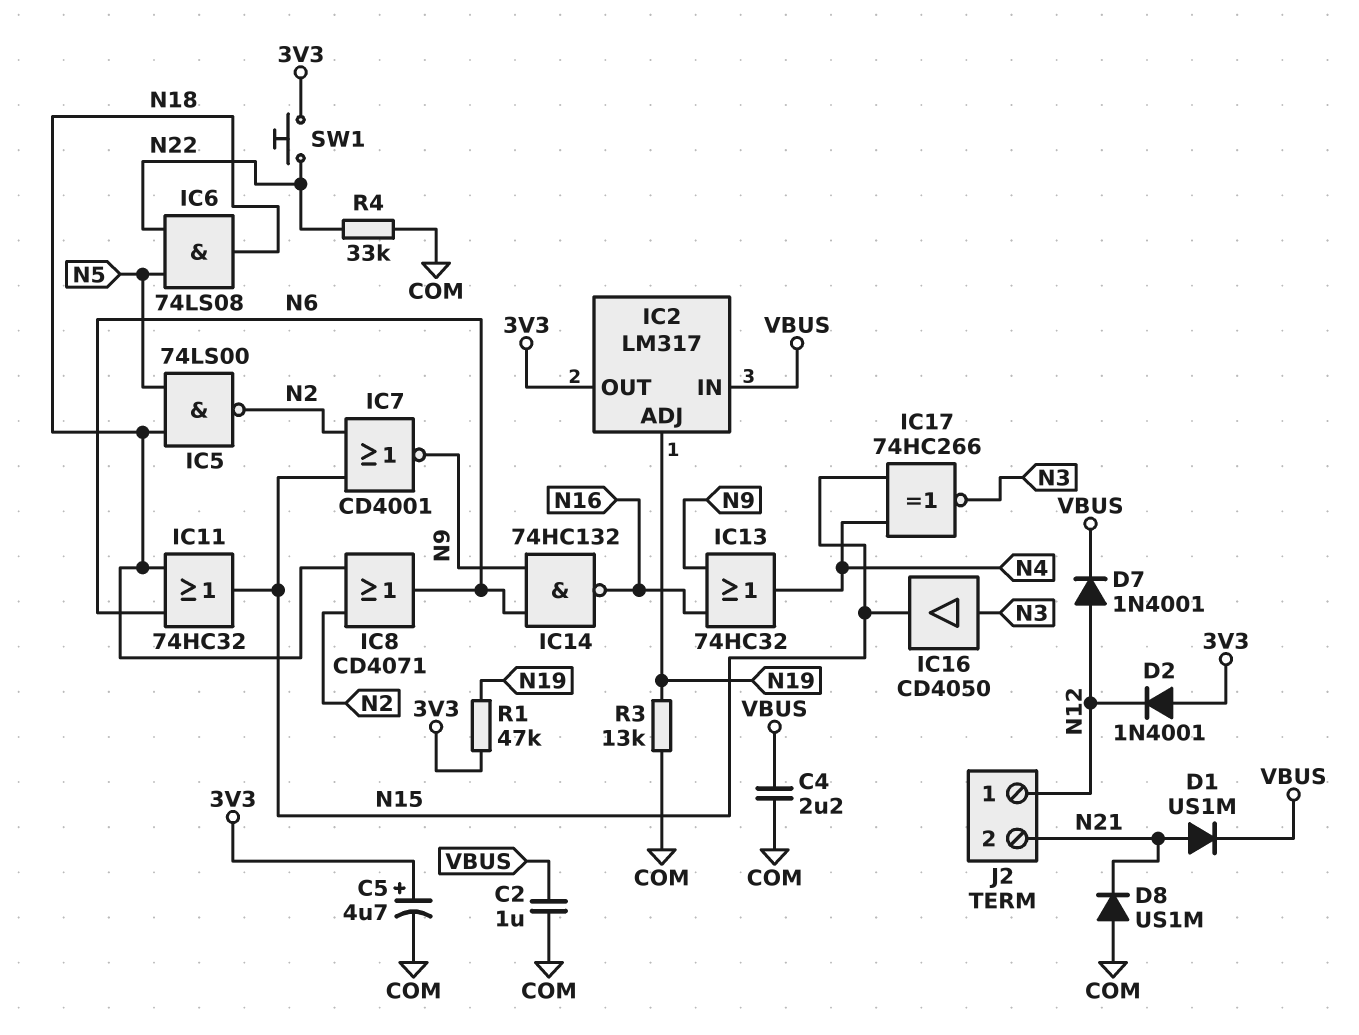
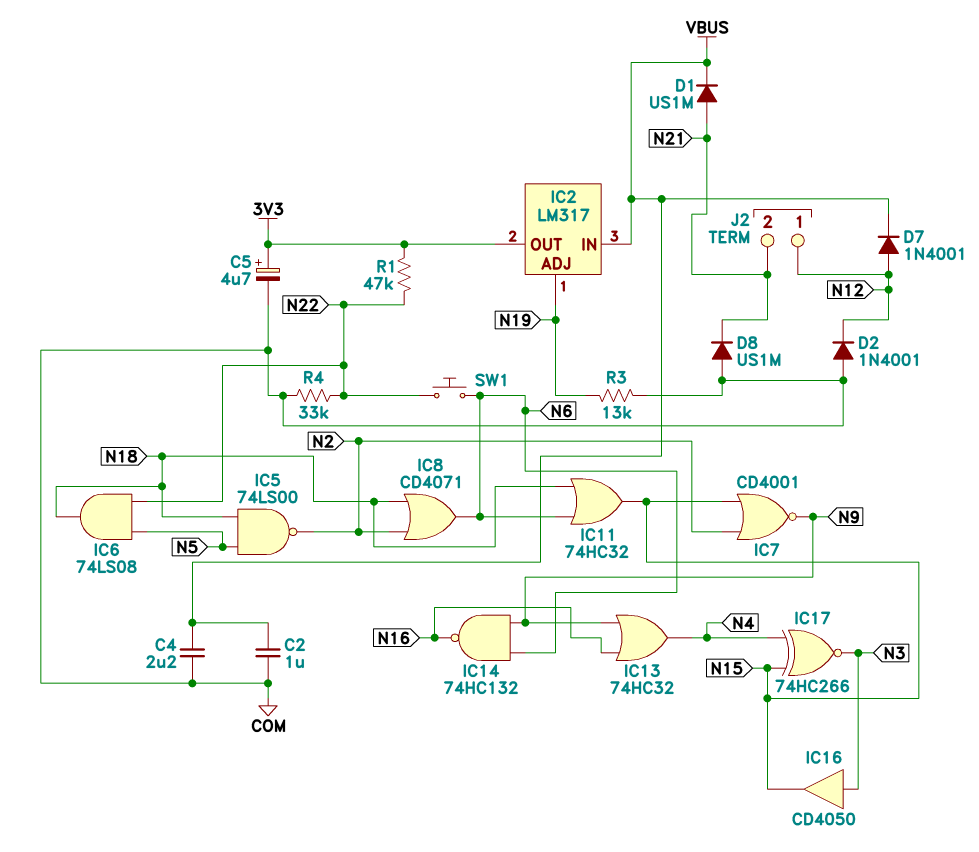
D2: diode 1N4001 (A 3V3, K N12) -> diode 1N4001 (A COM, K N12)
R1: 47k (3V3, N19) -> 47k (3V3, N22)
SW1: button (3V3, N22) -> button (N6, N22)

